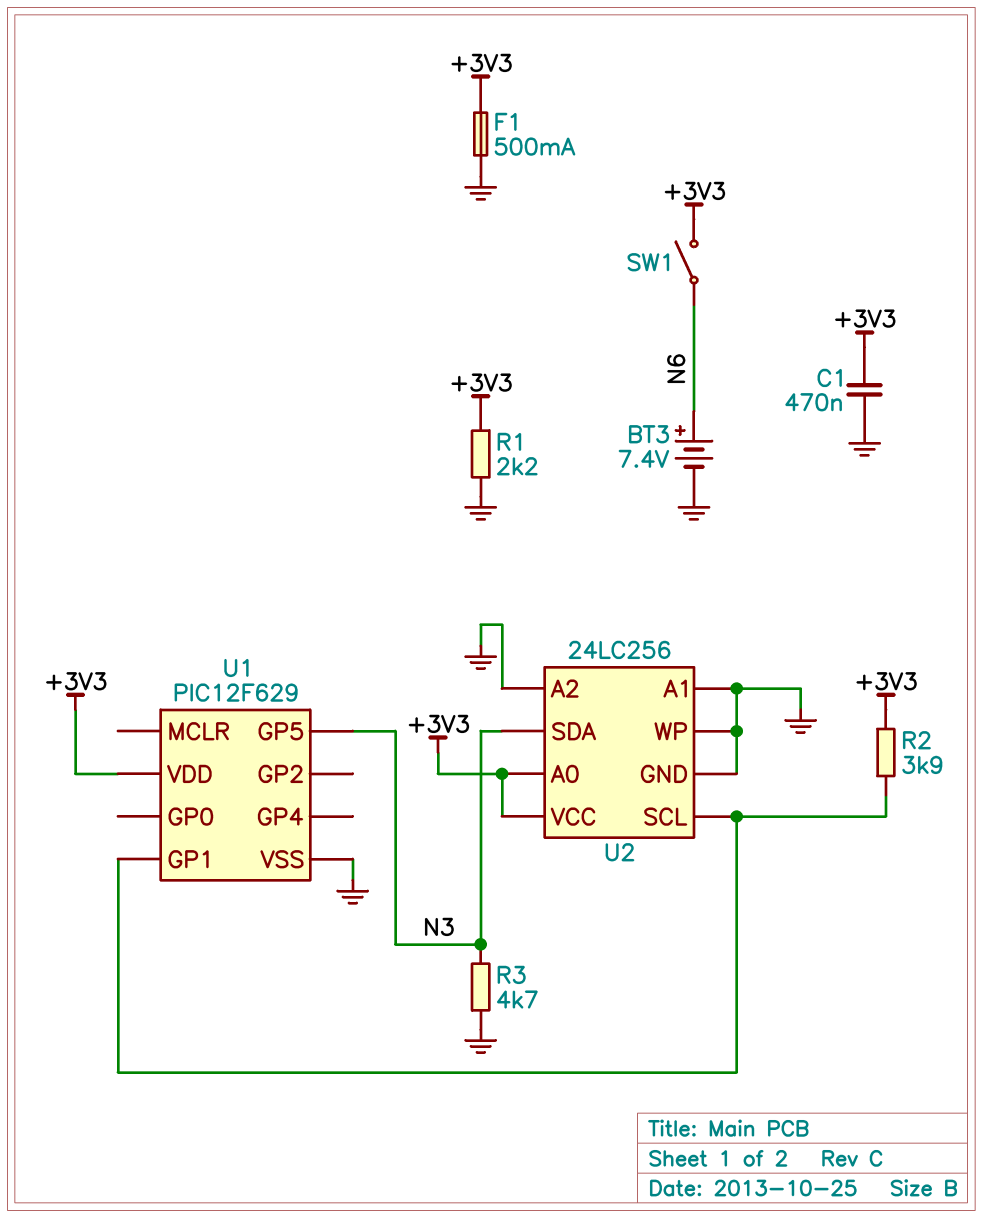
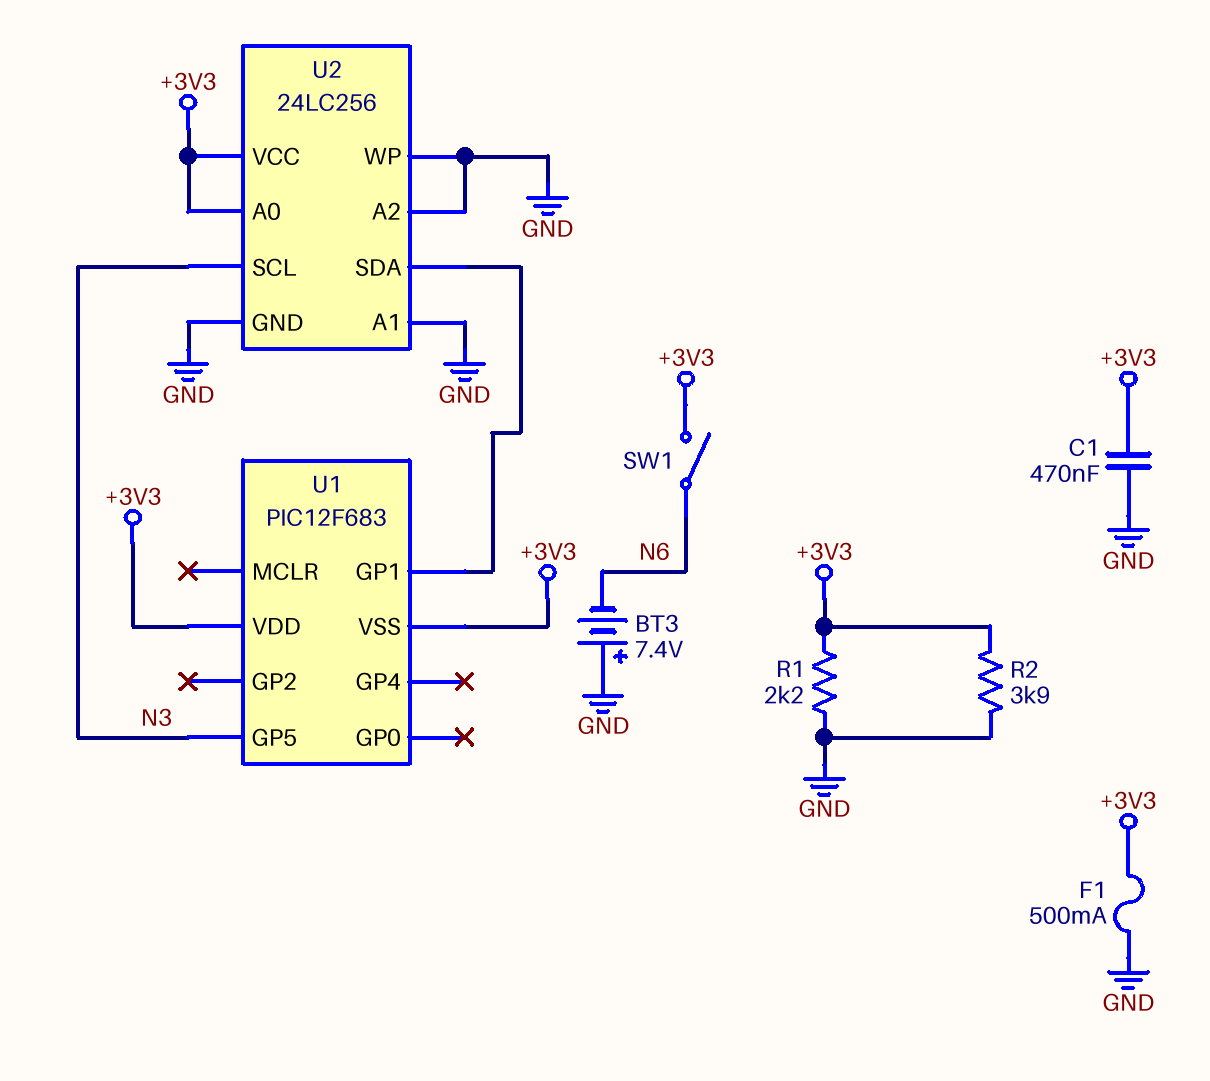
BT3: 7.4V (plus N6, minus GND) -> 7.4V (plus GND, minus N6)
R2: 3.9k (+3V3, U1/GP1) -> 3.9k (+3V3, GND)
R3: 4.7k (GND, N3) -> none
U1: PIC12F629 -> PIC12F683
U1 pin VSS: GND -> +3V3
U2 pin SCL: U1/GP1 -> N3
U2 pin SDA: N3 -> U1/GP1

